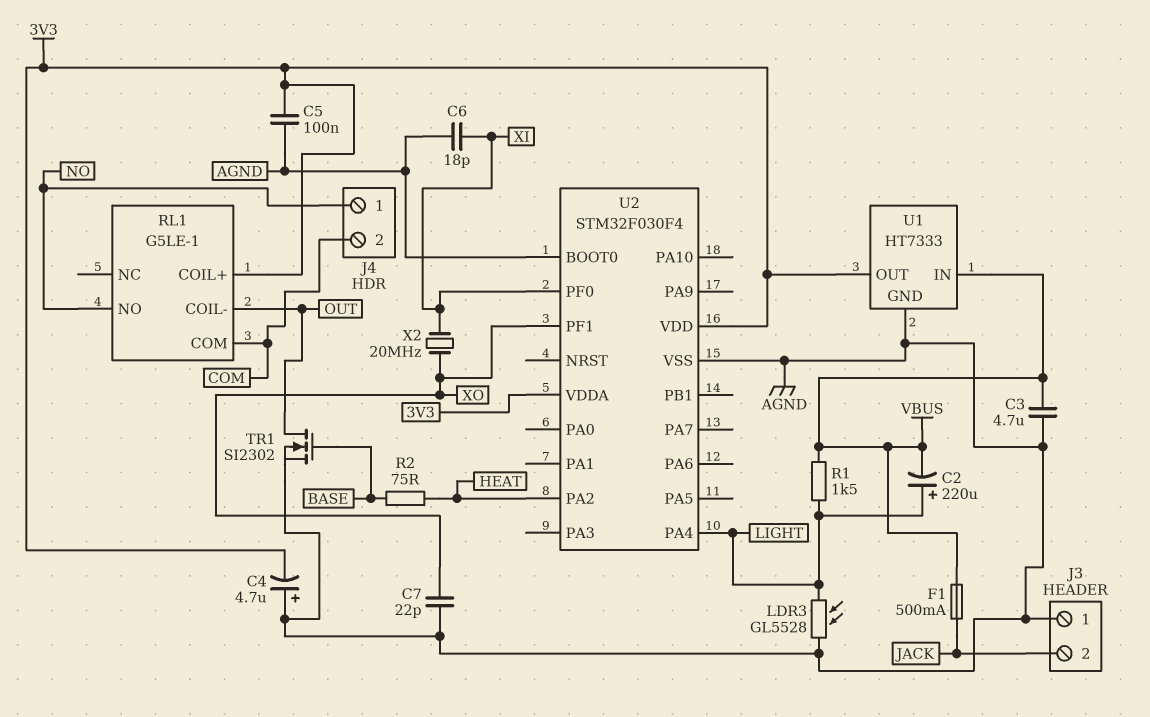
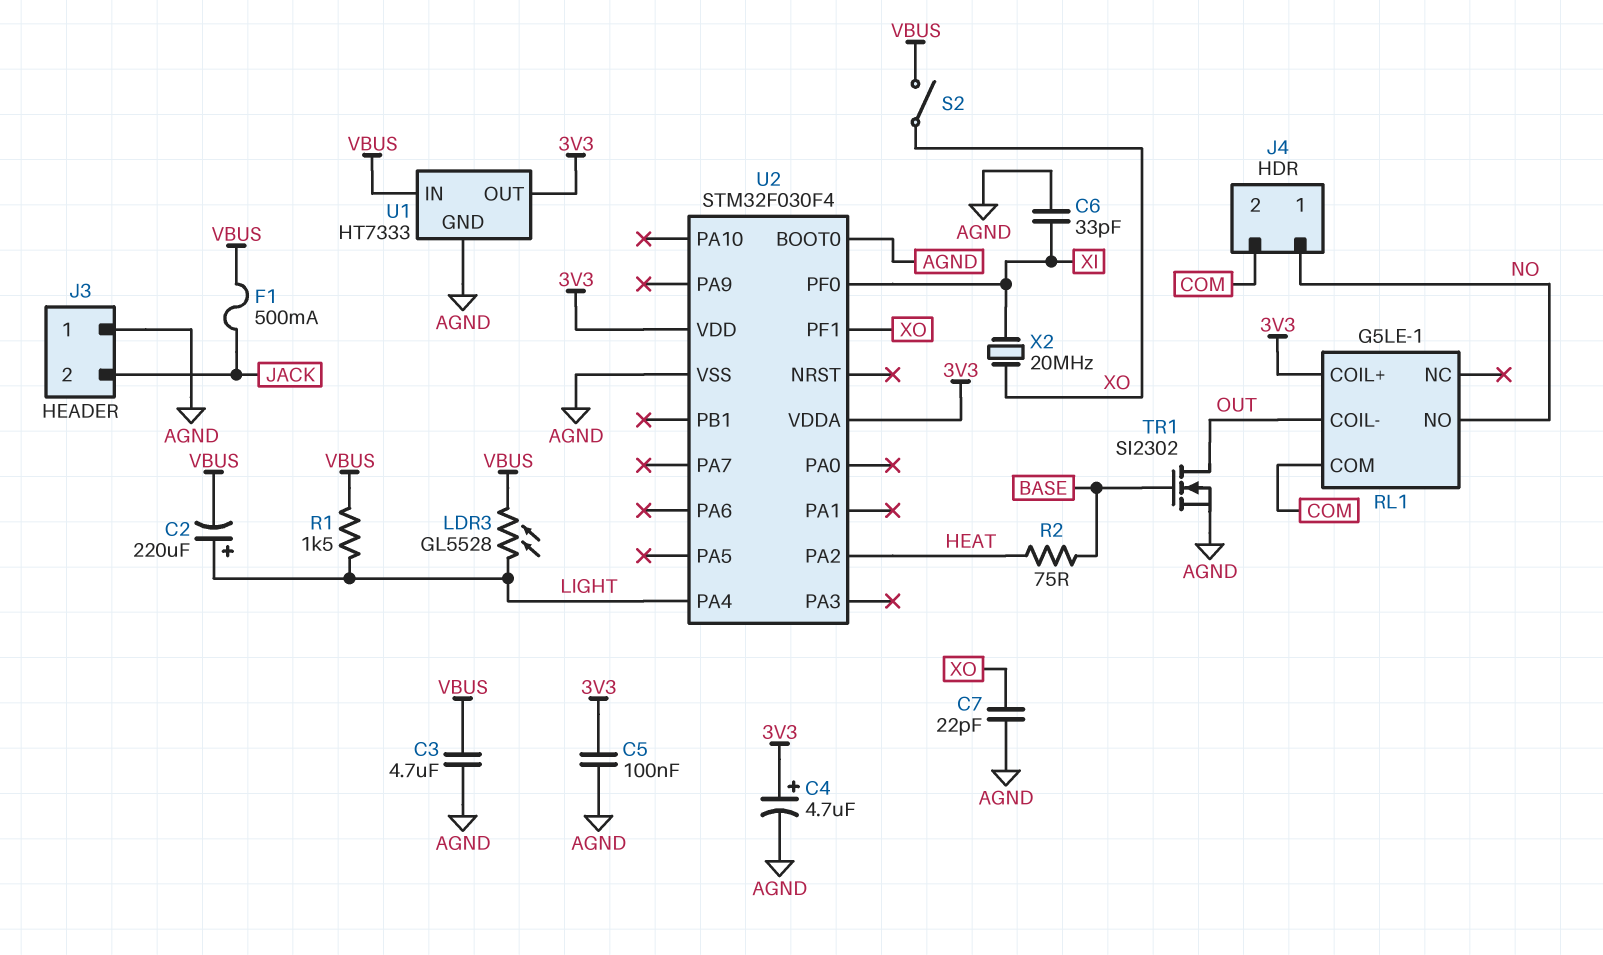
C4: 4.7uF (plus AGND, minus 3V3) -> 4.7uF (plus 3V3, minus AGND)
C6: 18pF (AGND, XI) -> 33pF (AGND, XI)
LDR3: GL5528 (AGND, LIGHT) -> GL5528 (LIGHT, VBUS)
S2: none -> switch (VBUS, XO)

